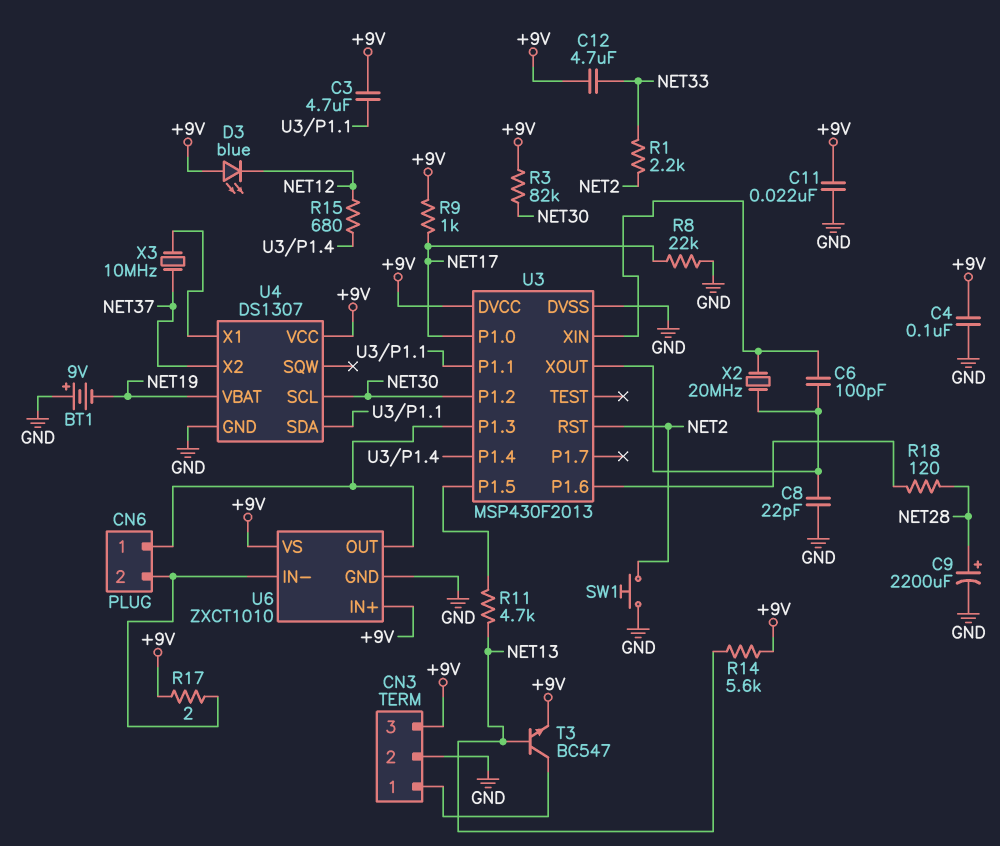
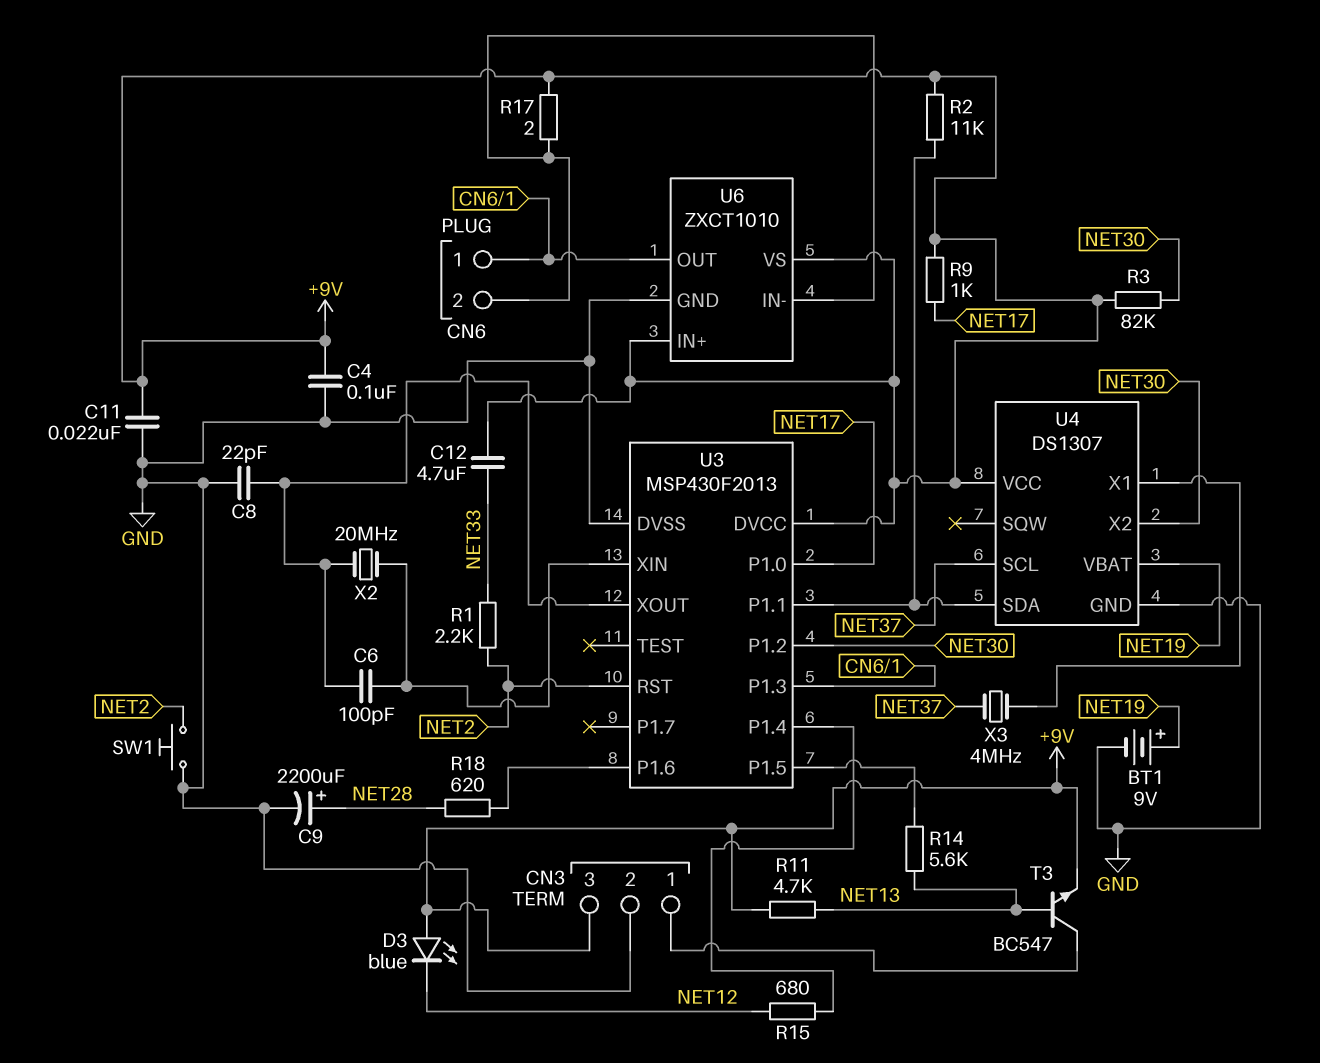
BT1: 9V (plus GND, minus NET19) -> 9V (plus NET19, minus GND)
C3: 4.7uF (+9V, U3/P1.1) -> none
R2: none -> 11k (+9V, U3/P1.1)
R8: 22k (GND, NET17) -> none
R11: 4.7k (NET13, U3/P1.5) -> 4.7k (+9V, NET13)
R14: 5.6k (+9V, NET13) -> 5.6k (NET13, U3/P1.5)
R18: 120 (NET28, U3/P1.6) -> 620 (NET28, U3/P1.6)
U4 pin SCL: NET30 -> NET37
U4 pin X2: NET37 -> NET30
X3: 10MHz (NET37, U4/X1) -> 4MHz (NET37, U4/X1)

